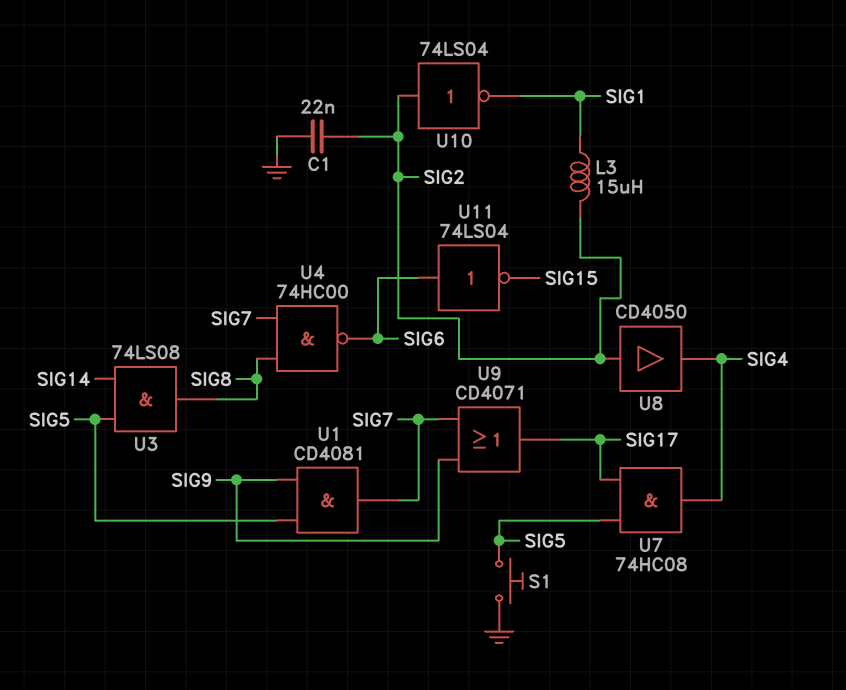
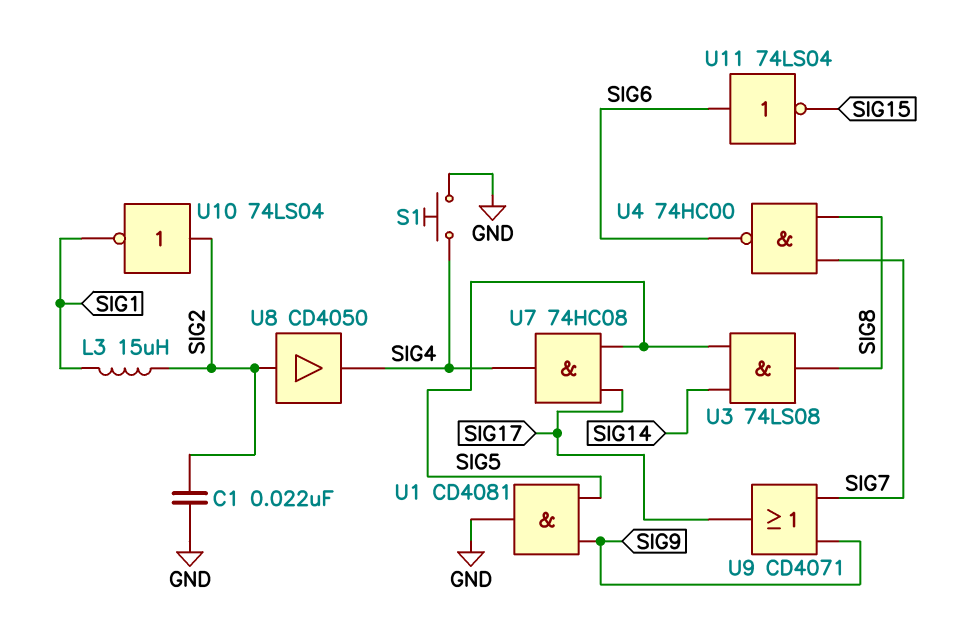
S1: button (GND, SIG5) -> button (GND, SIG4)
U1: AND CD4081 (in SIG5, in SIG9, out SIG7) -> AND CD4081 (in SIG5, in SIG9, out GND)

